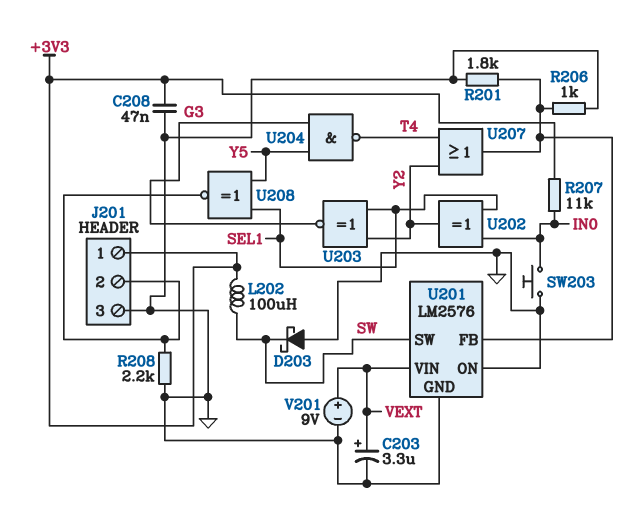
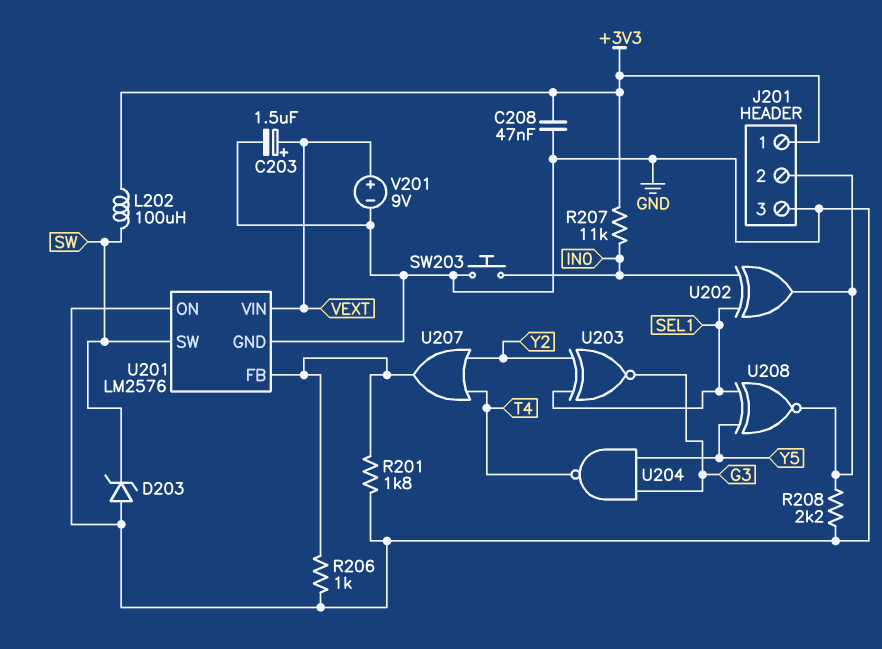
C203: 3.3uF (plus VEXT, minus GND) -> 1.5uF (plus VEXT, minus GND)
D203: schottky (A GND, K SW) -> zener (A GND, K SW)
U202: XOR (in IN0, in SEL1, out Y2) -> XOR (in IN0, in SEL1, out J201/2)

